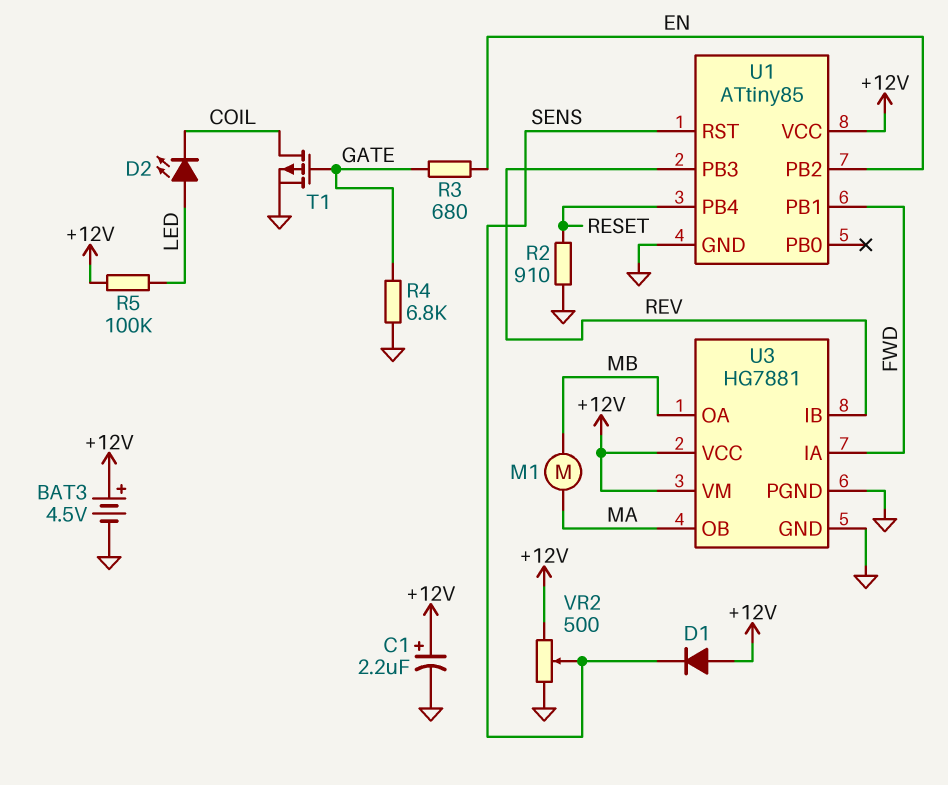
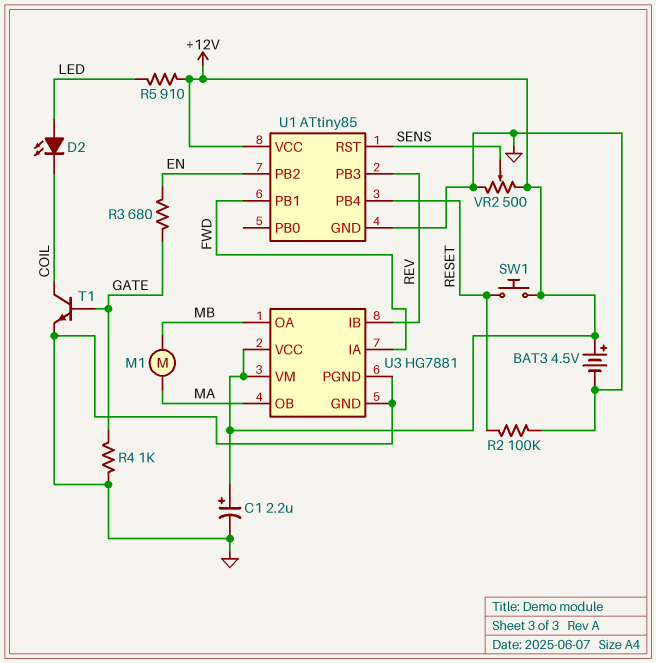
D1: diode (A +12V, K SENS) -> none
R2: 910 (GND, RESET) -> 100k (GND, RESET)
R4: 6.8k (GATE, GND) -> 1k (GATE, GND)
R5: 100k (+12V, LED) -> 910 (+12V, LED)
SW1: none -> button (+12V, RESET)
T1: PMOS (G GATE, D COIL, S GND) -> NPN (B GATE, C COIL, E GND)

